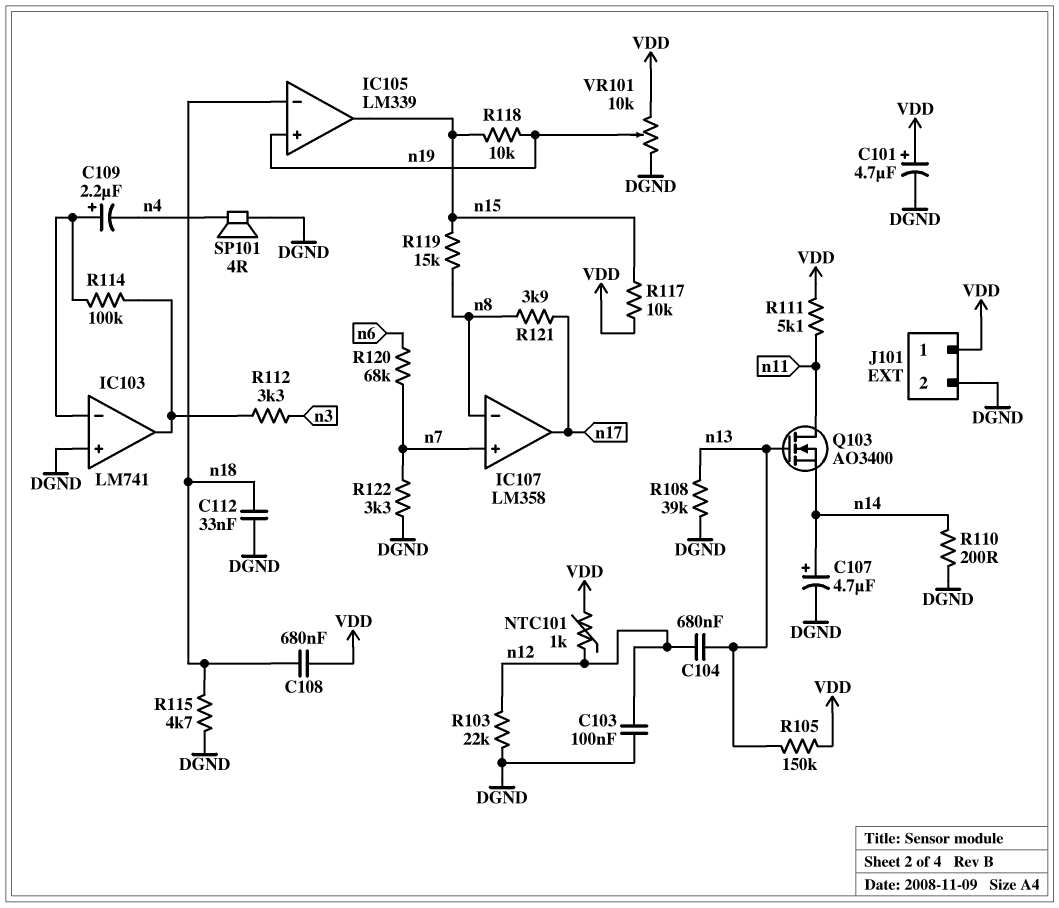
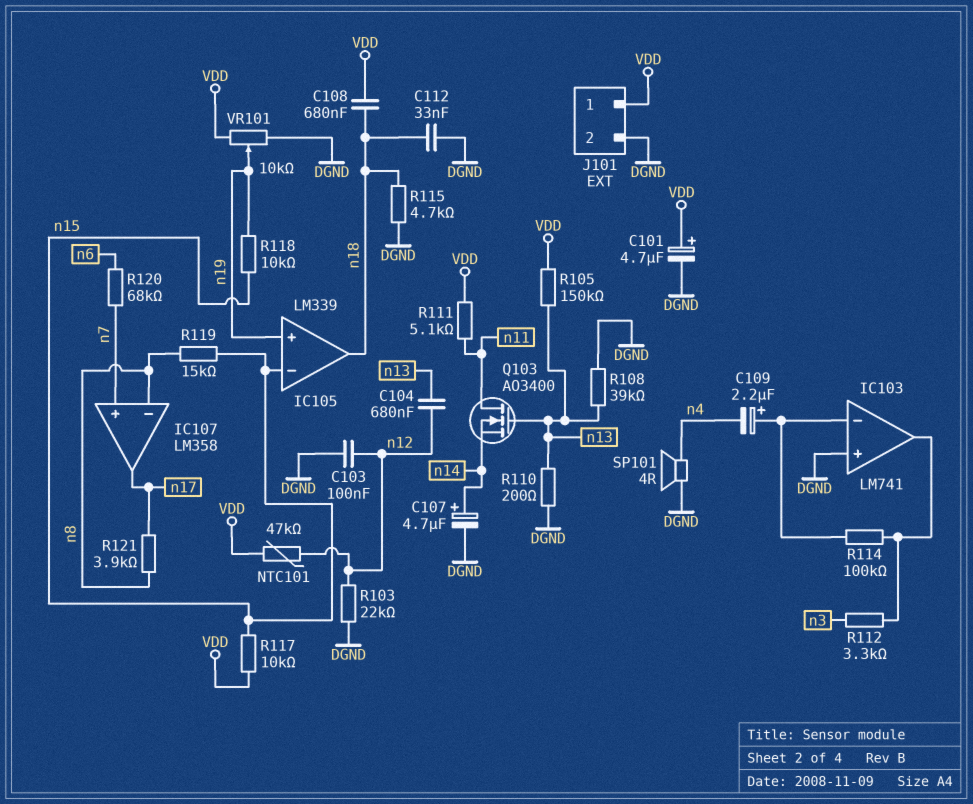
IC105 pin in-: n18 -> n15
IC105 pin out: n15 -> n18
NTC101: 1k (VDD, n12) -> 47k (VDD, n12)
R110: 200 (DGND, n14) -> 200 (DGND, n13)
R122: 3.3k (DGND, n7) -> none

